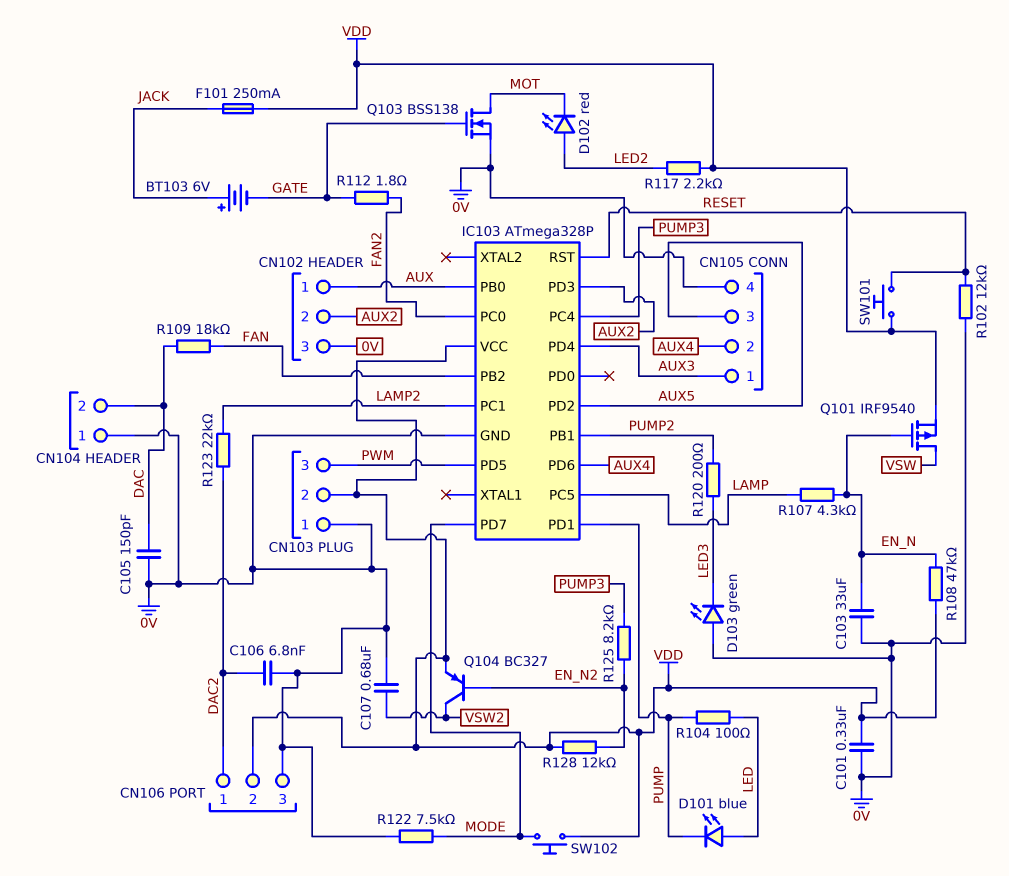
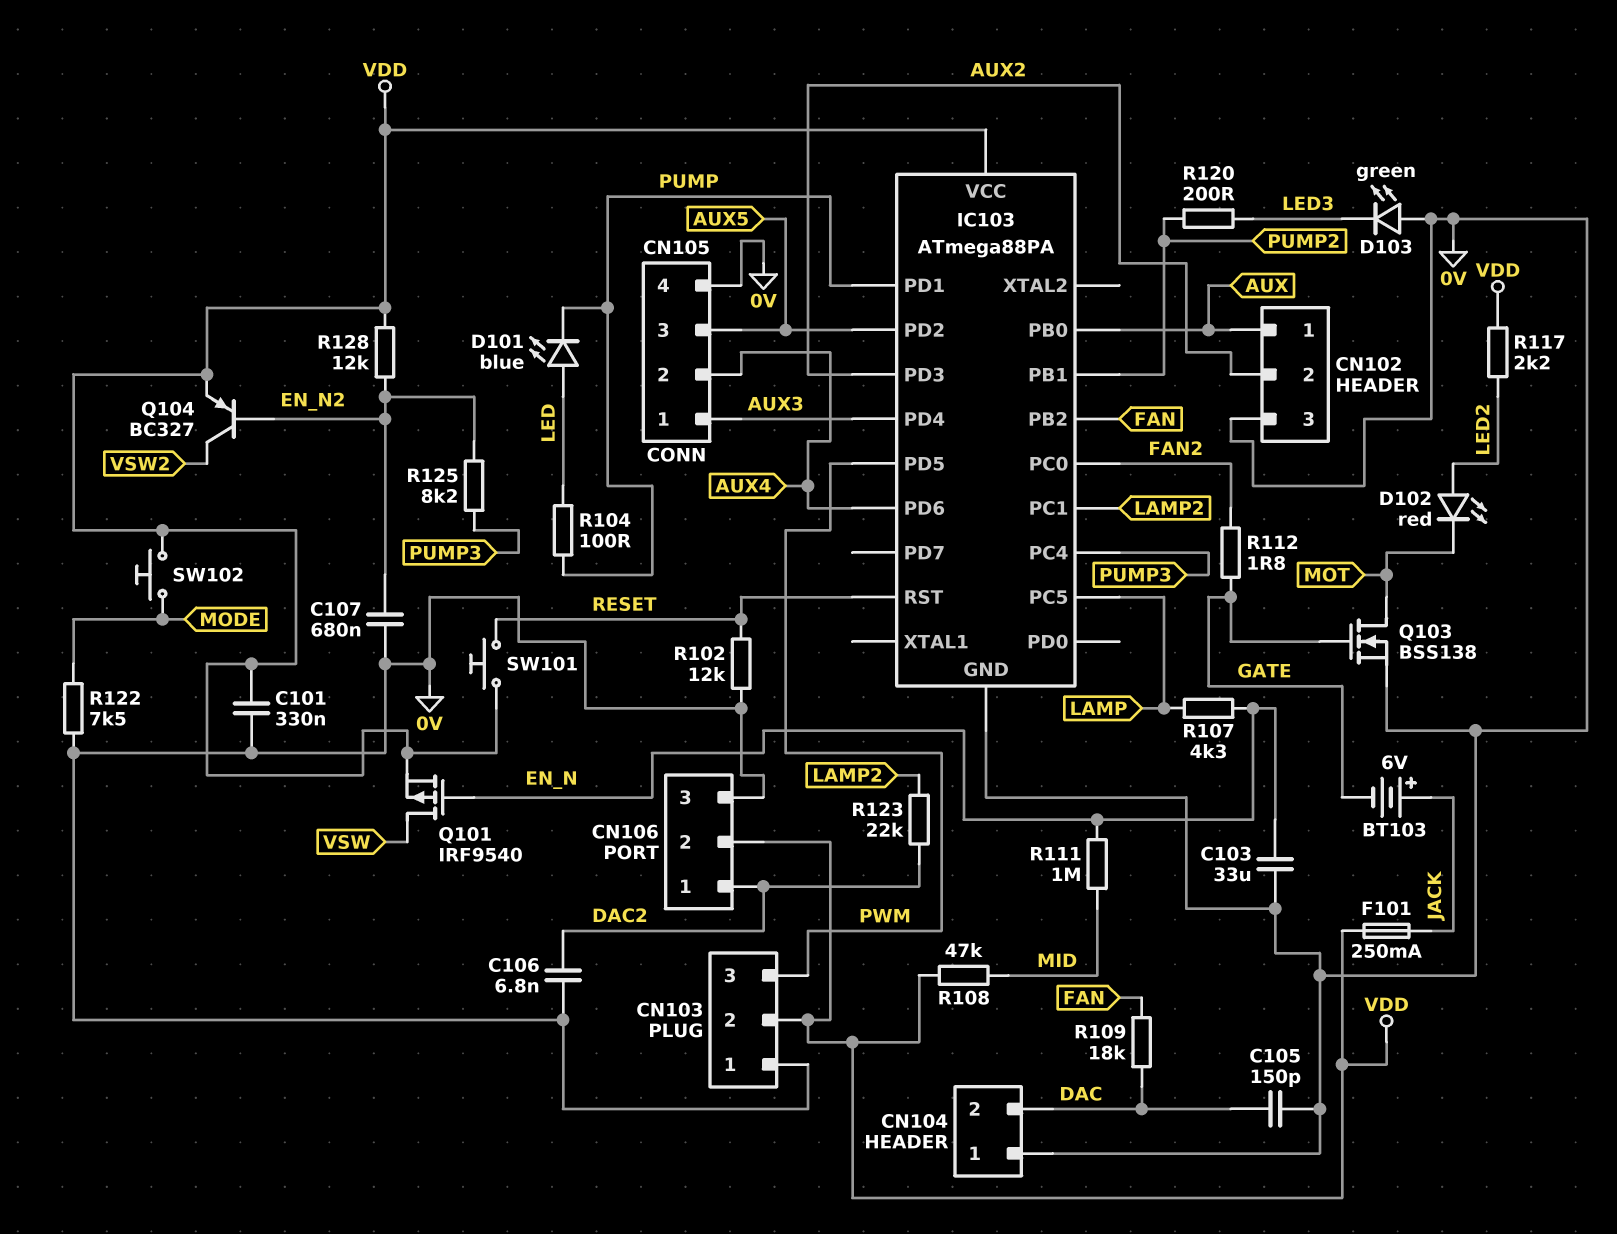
C107: 680nF (0V, VSW2) -> 680nF (0V, EN_N2)
IC103: ATmega328P -> ATmega88PA
IC103 pin PD7: MODE -> none
R108: 47k (EN_N, VDD) -> 47k (MID, VDD)
R111: none -> 1M (EN_N, MID)

